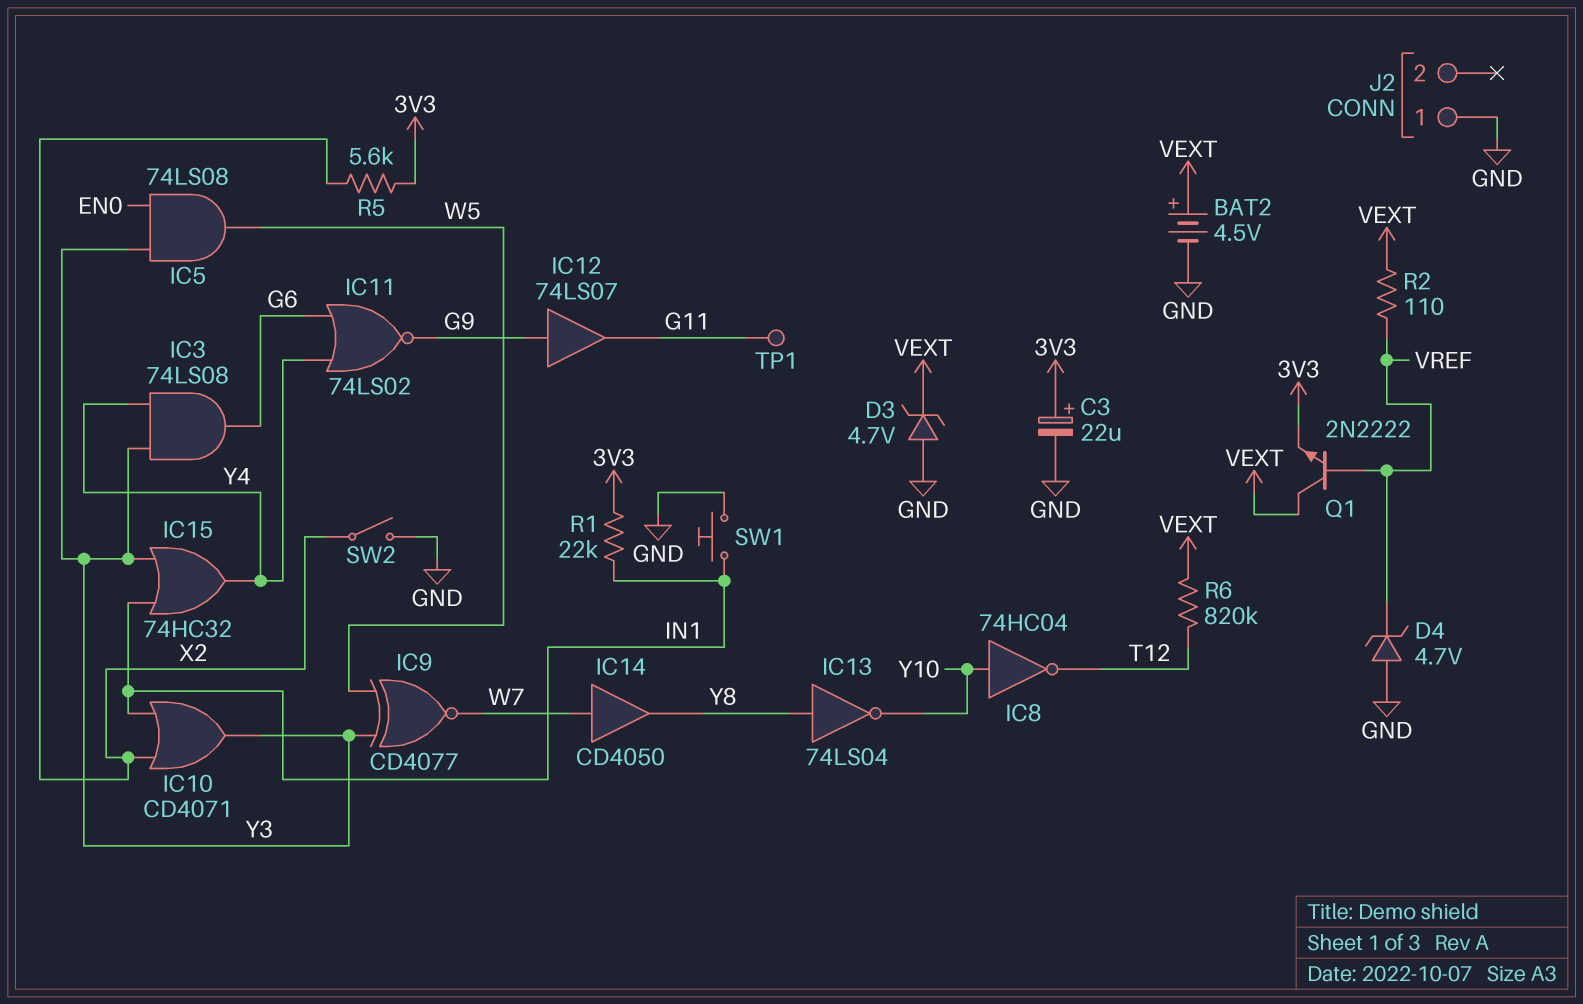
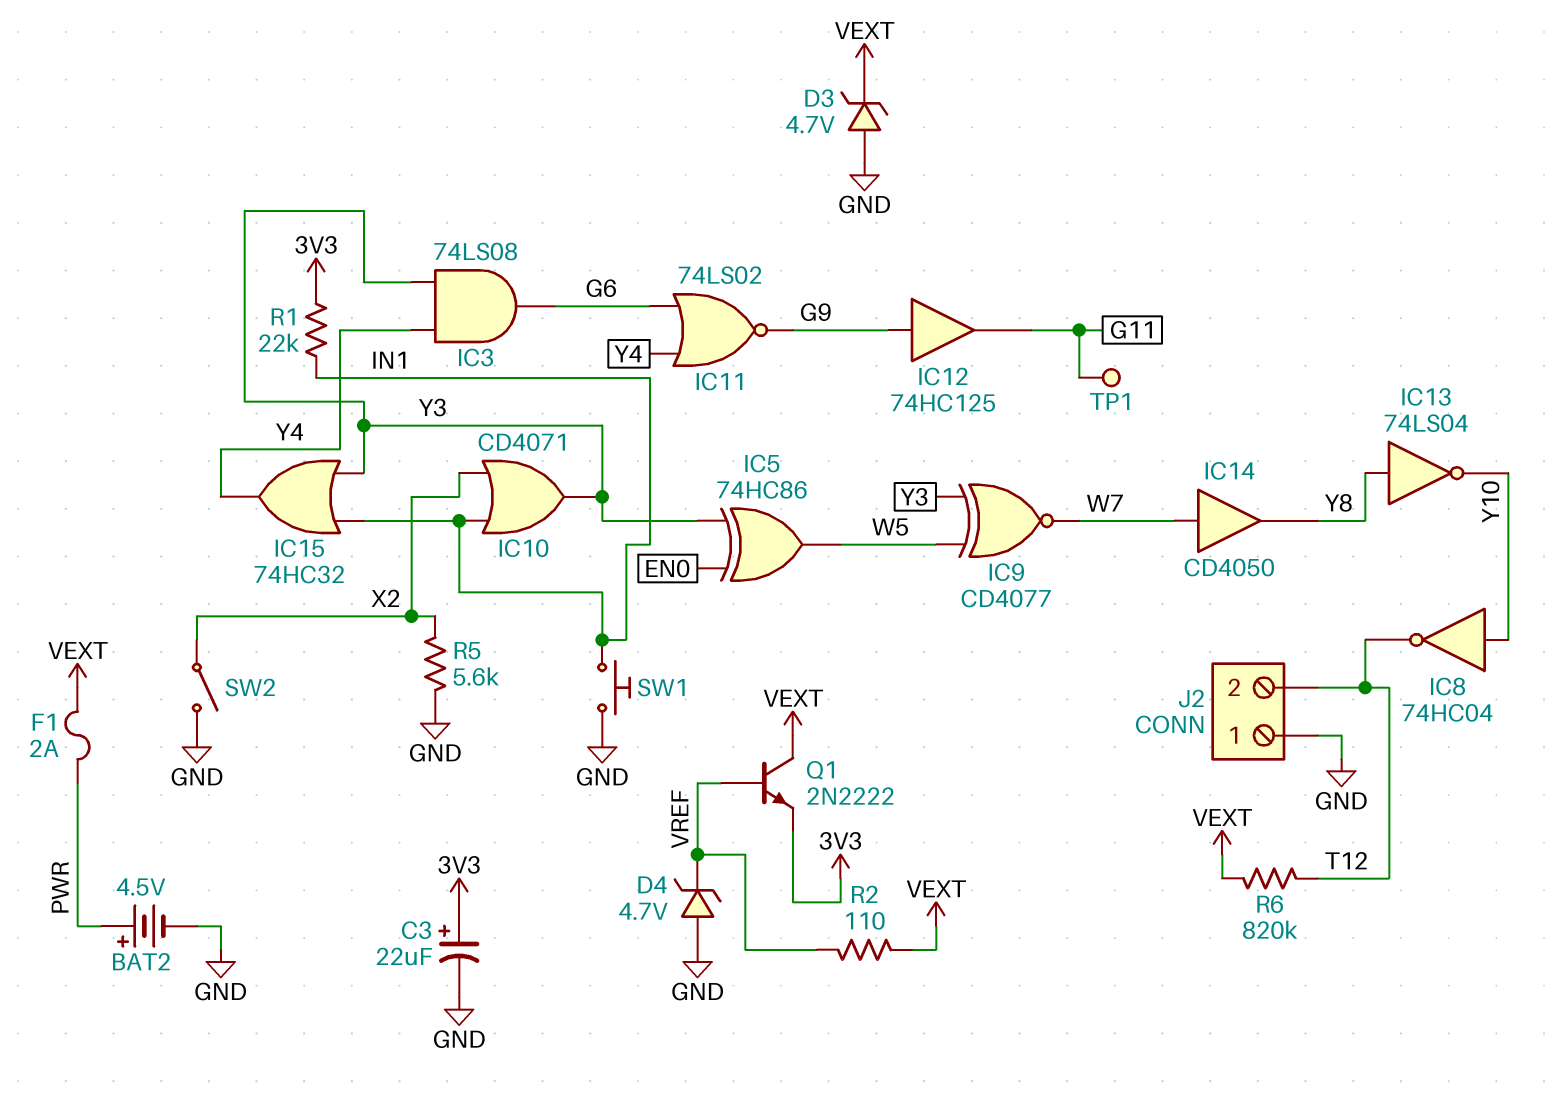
BAT2: 4.5V (plus VEXT, minus GND) -> 4.5V (plus PWR, minus GND)
F1: none -> 2A (PWR, VEXT)
IC5: AND 74LS08 (in EN0, in Y3, out W5) -> XOR 74HC86 (in EN0, in Y3, out W5)
IC12: buffer 74LS07 (in G9, out G11) -> buffer 74HC125 (in G9, out G11)
J2 pin 2: none -> T12
R5: 5.6k (3V3, X2) -> 5.6k (GND, X2)

